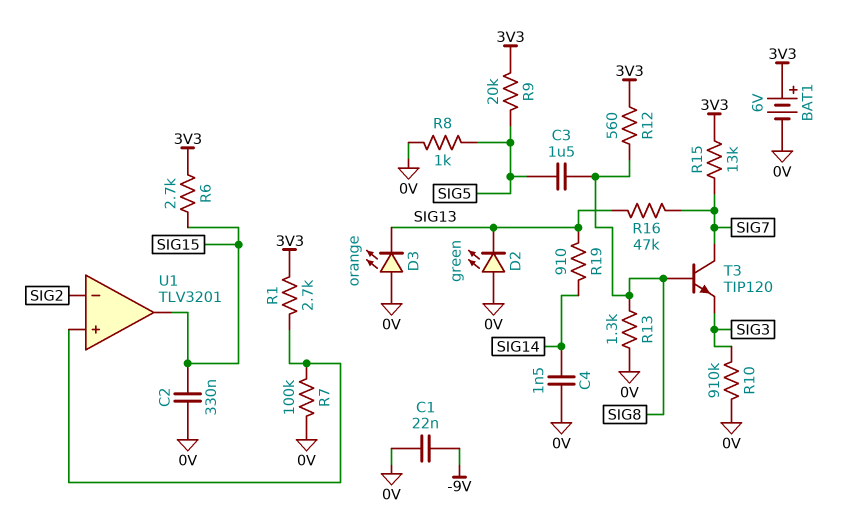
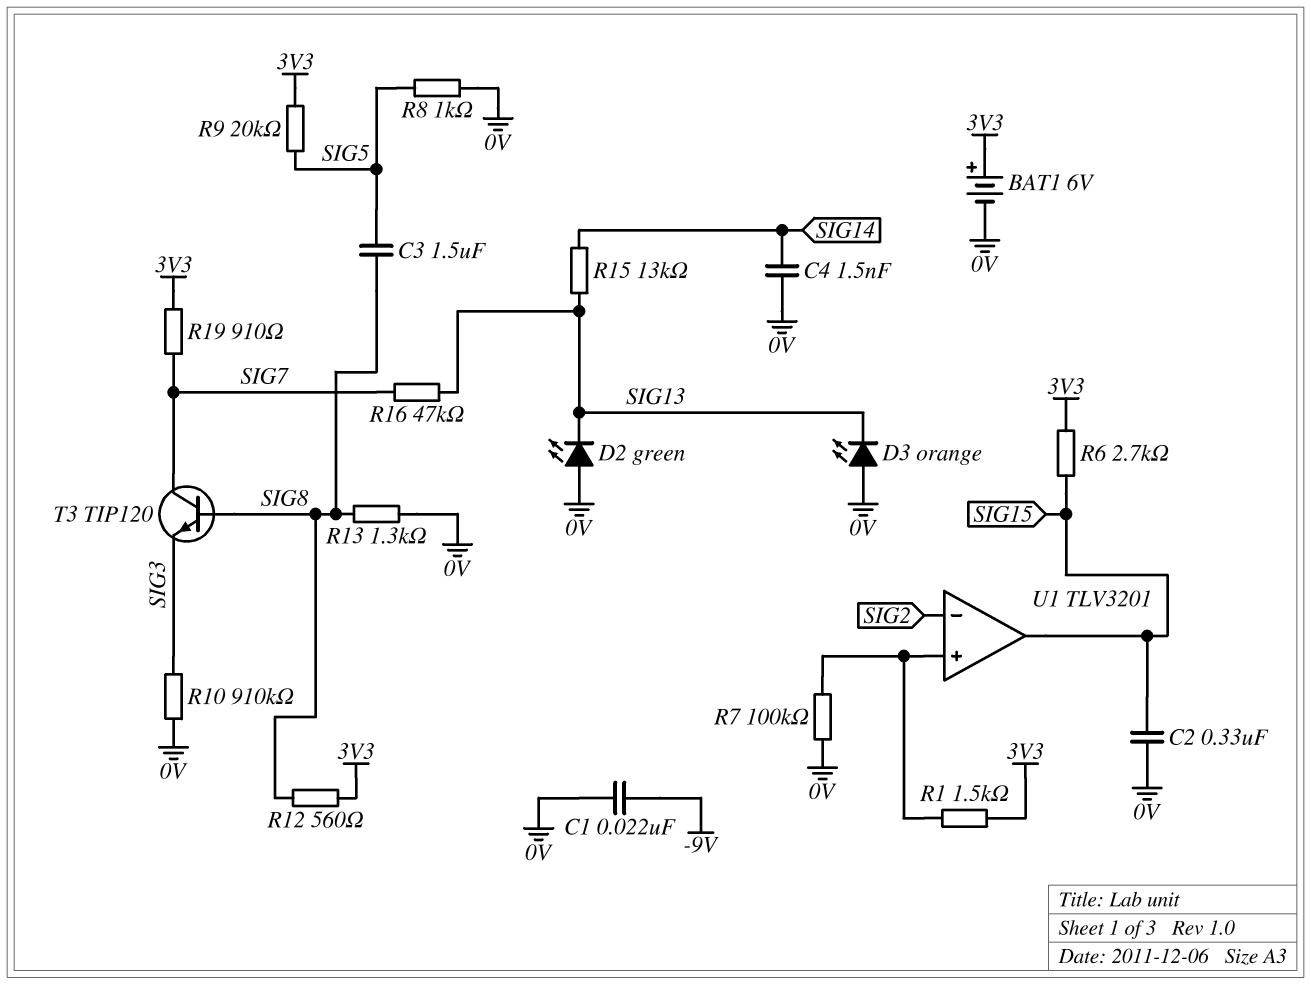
R1: 2.7k (3V3, U1/in+) -> 1.5k (3V3, U1/in+)
R15: 13k (3V3, SIG7) -> 13k (SIG13, SIG14)
R19: 910 (SIG13, SIG14) -> 910 (3V3, SIG7)

